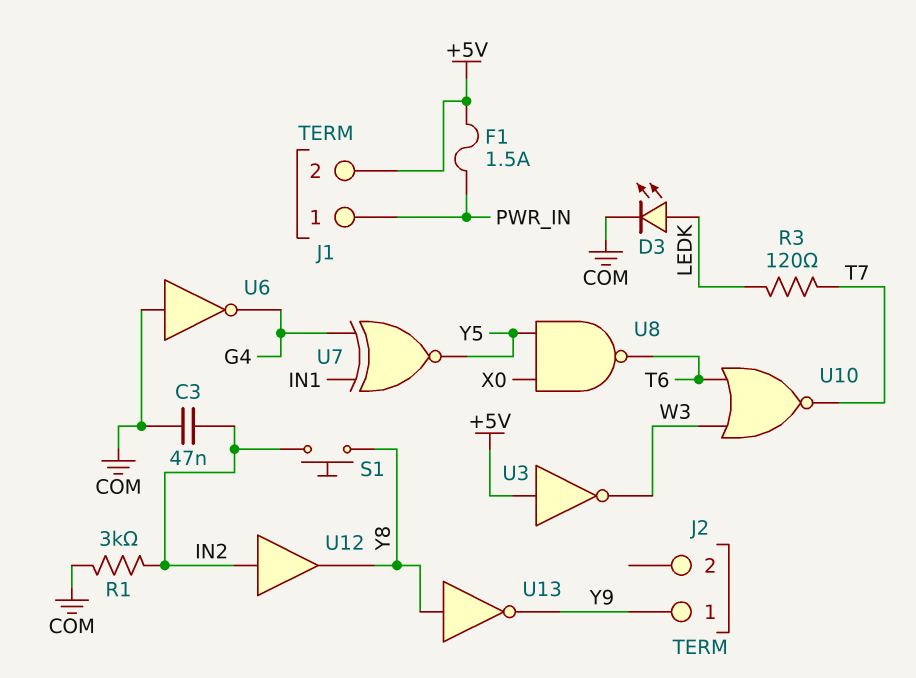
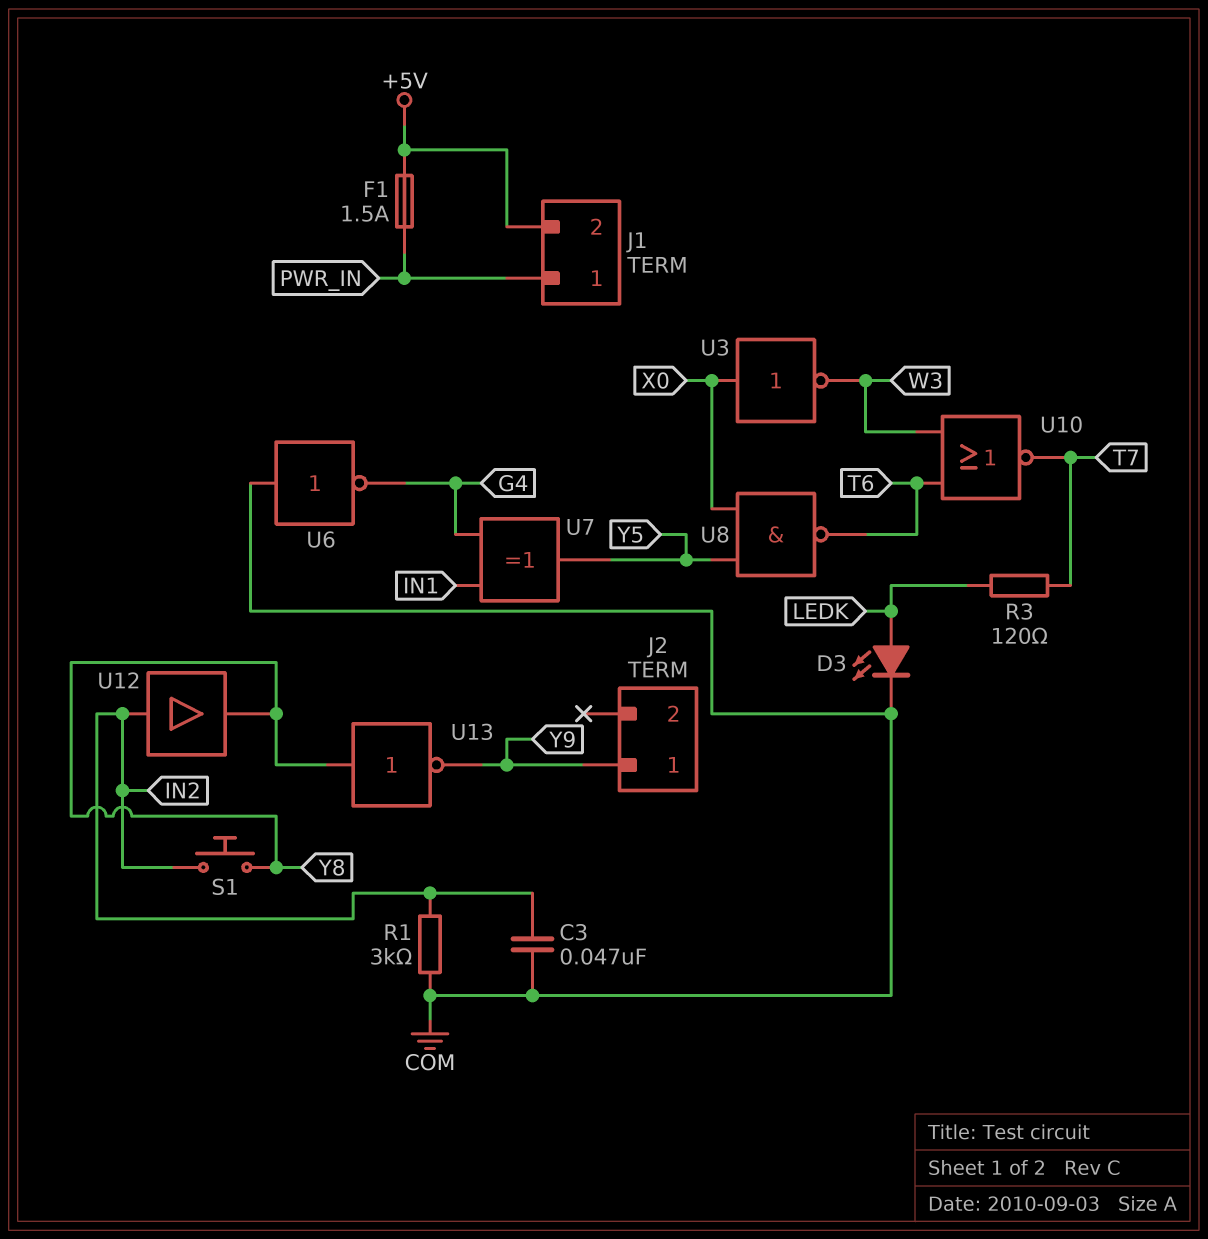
U3: NOT (in +5V, out W3) -> NOT (in X0, out W3)
U7: XNOR (in G4, in IN1, out Y5) -> XOR (in G4, in IN1, out Y5)

